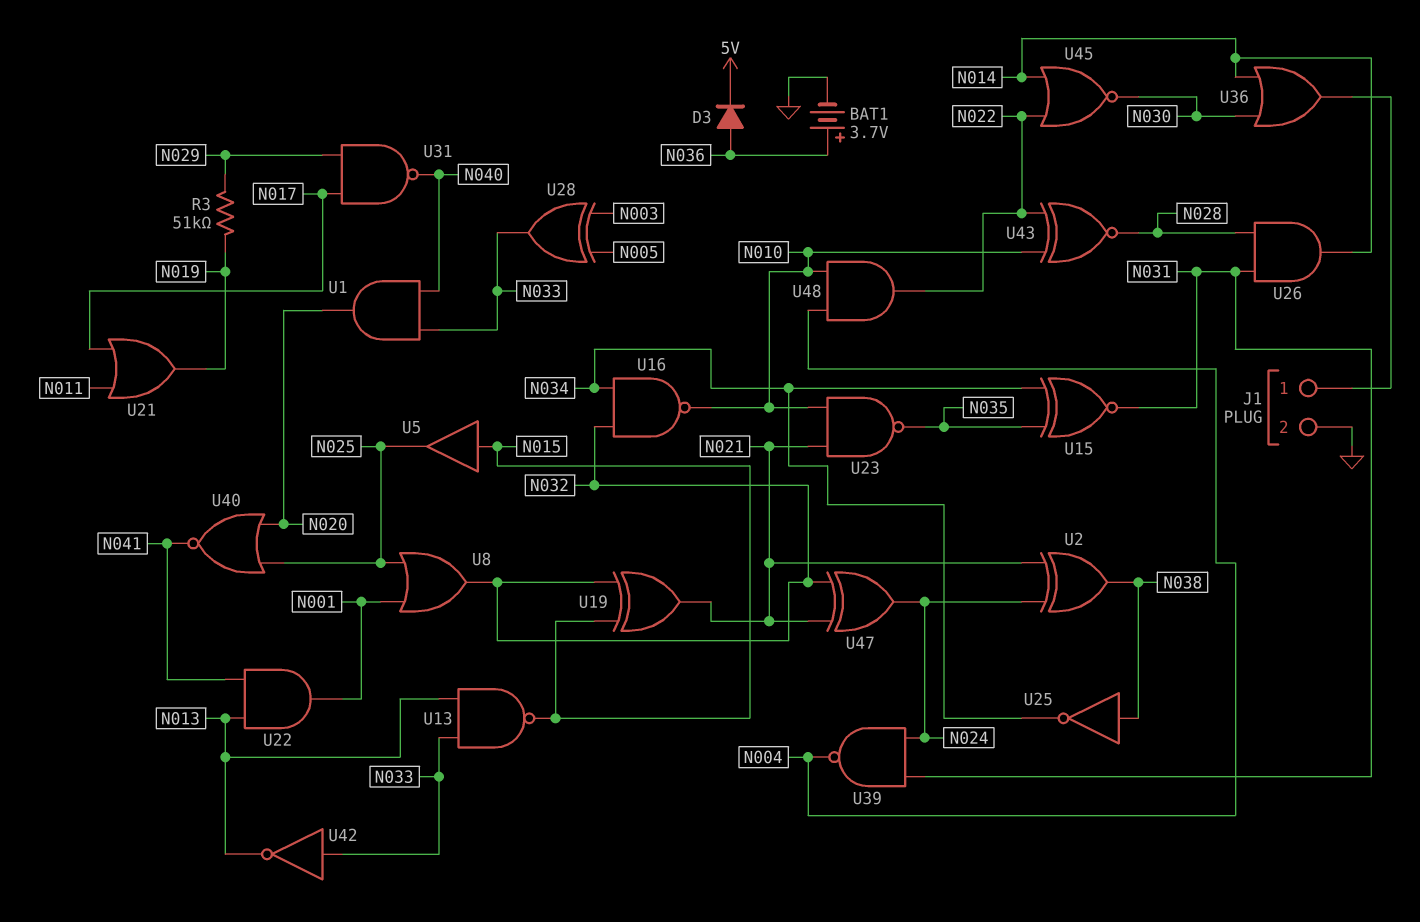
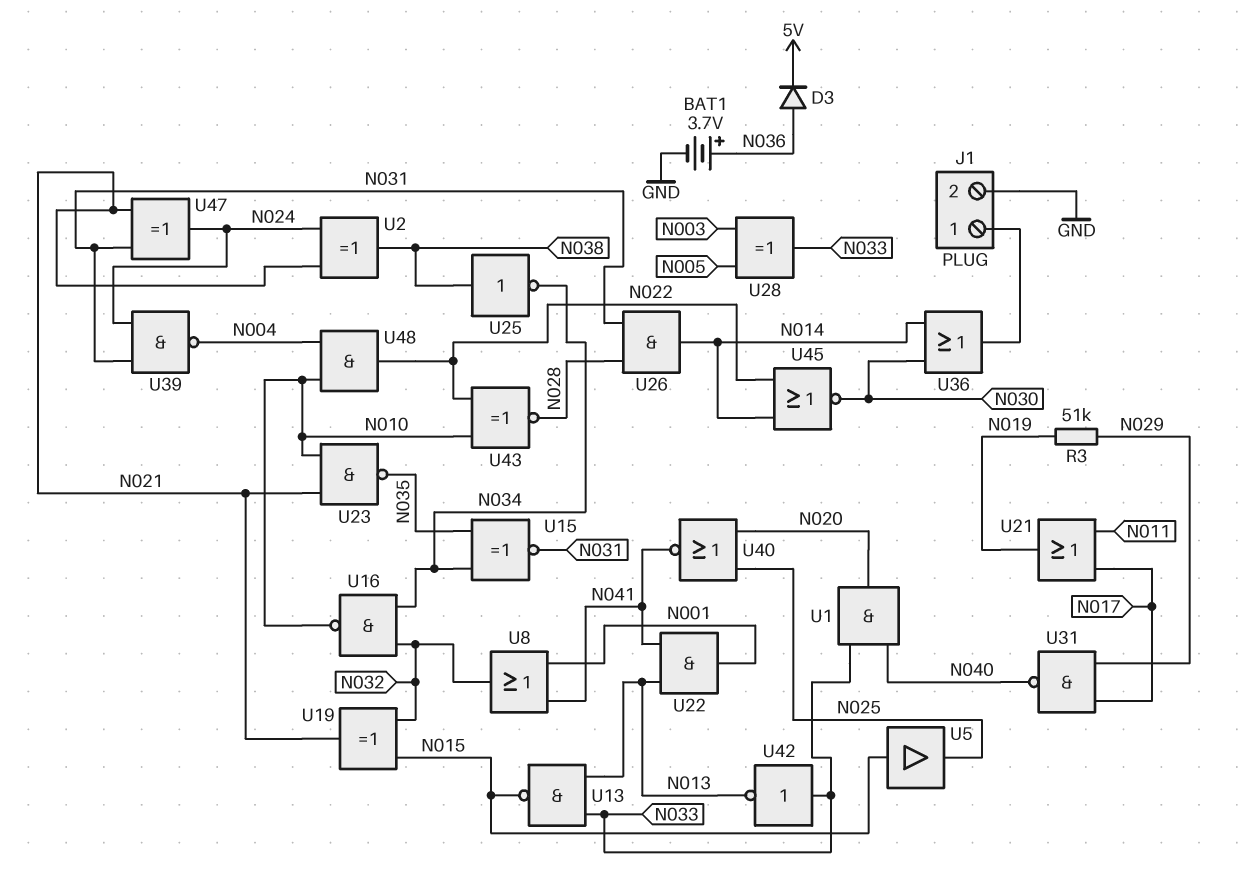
U8: OR (in N001, in N025, out N032) -> OR (in N001, in N041, out N032)
U47: XOR (in N021, in N032, out N024) -> XOR (in N021, in N031, out N024)

